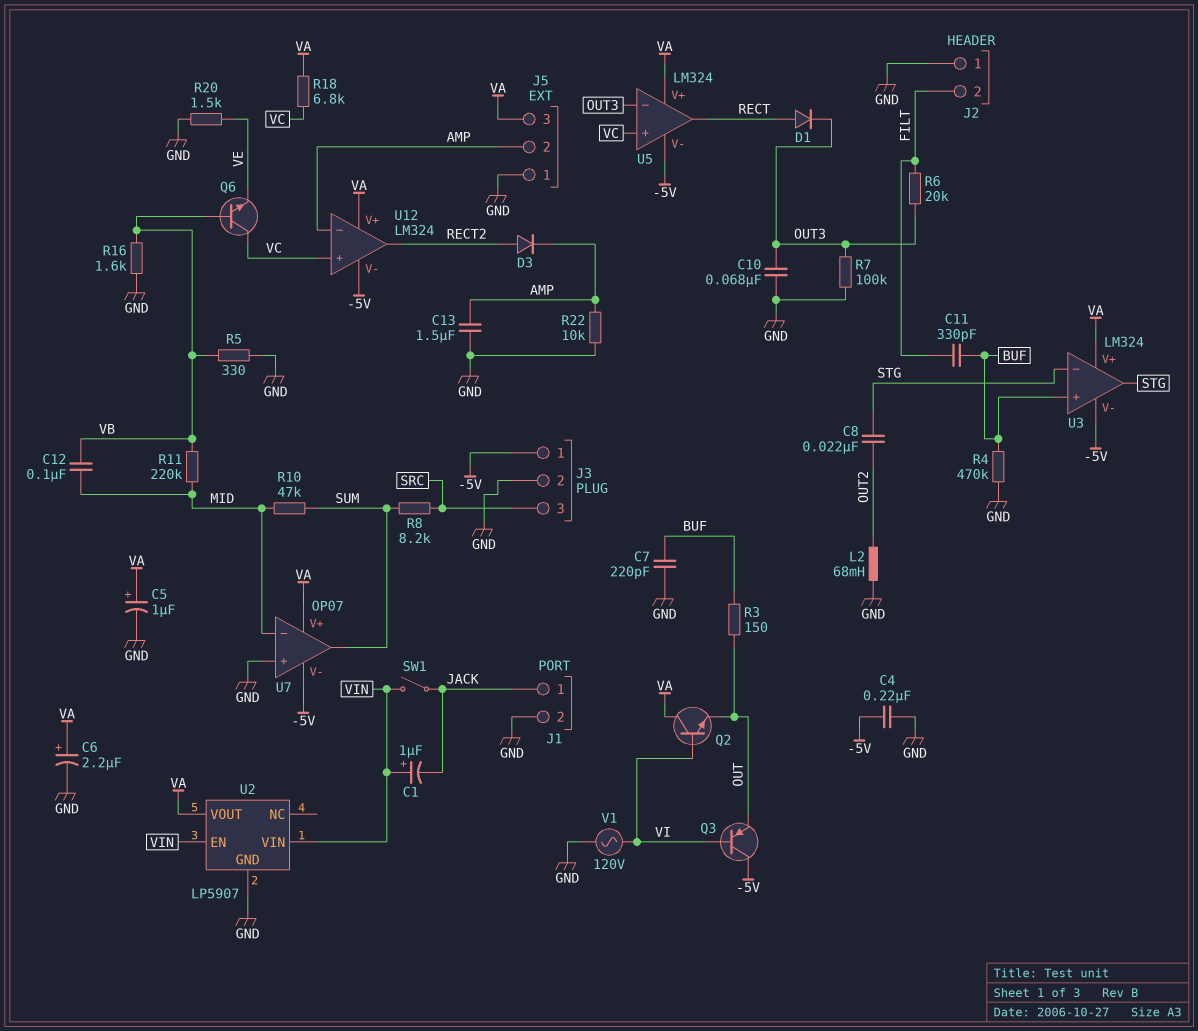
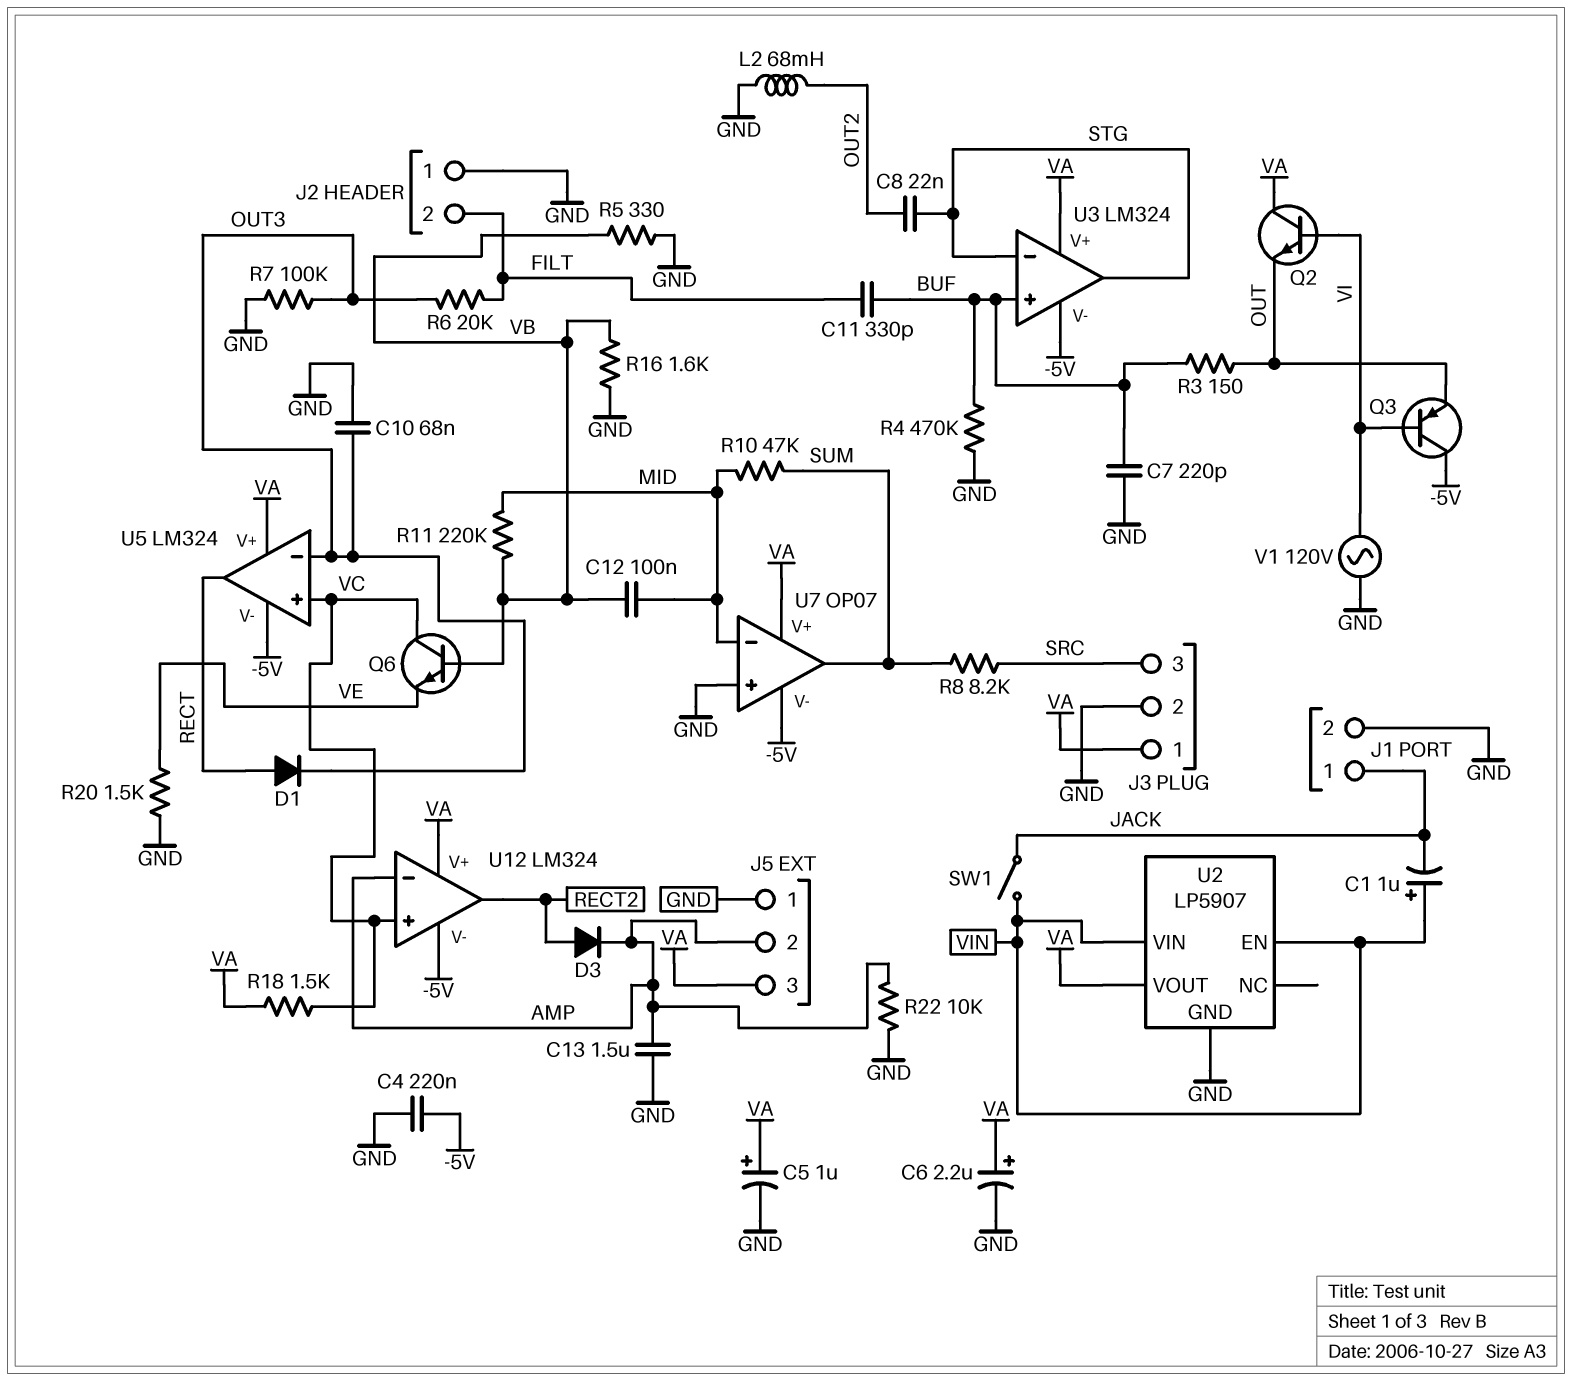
J3 pin 1: -5V -> VA
R18: 6.8k (VA, VC) -> 1.5k (VA, VC)

